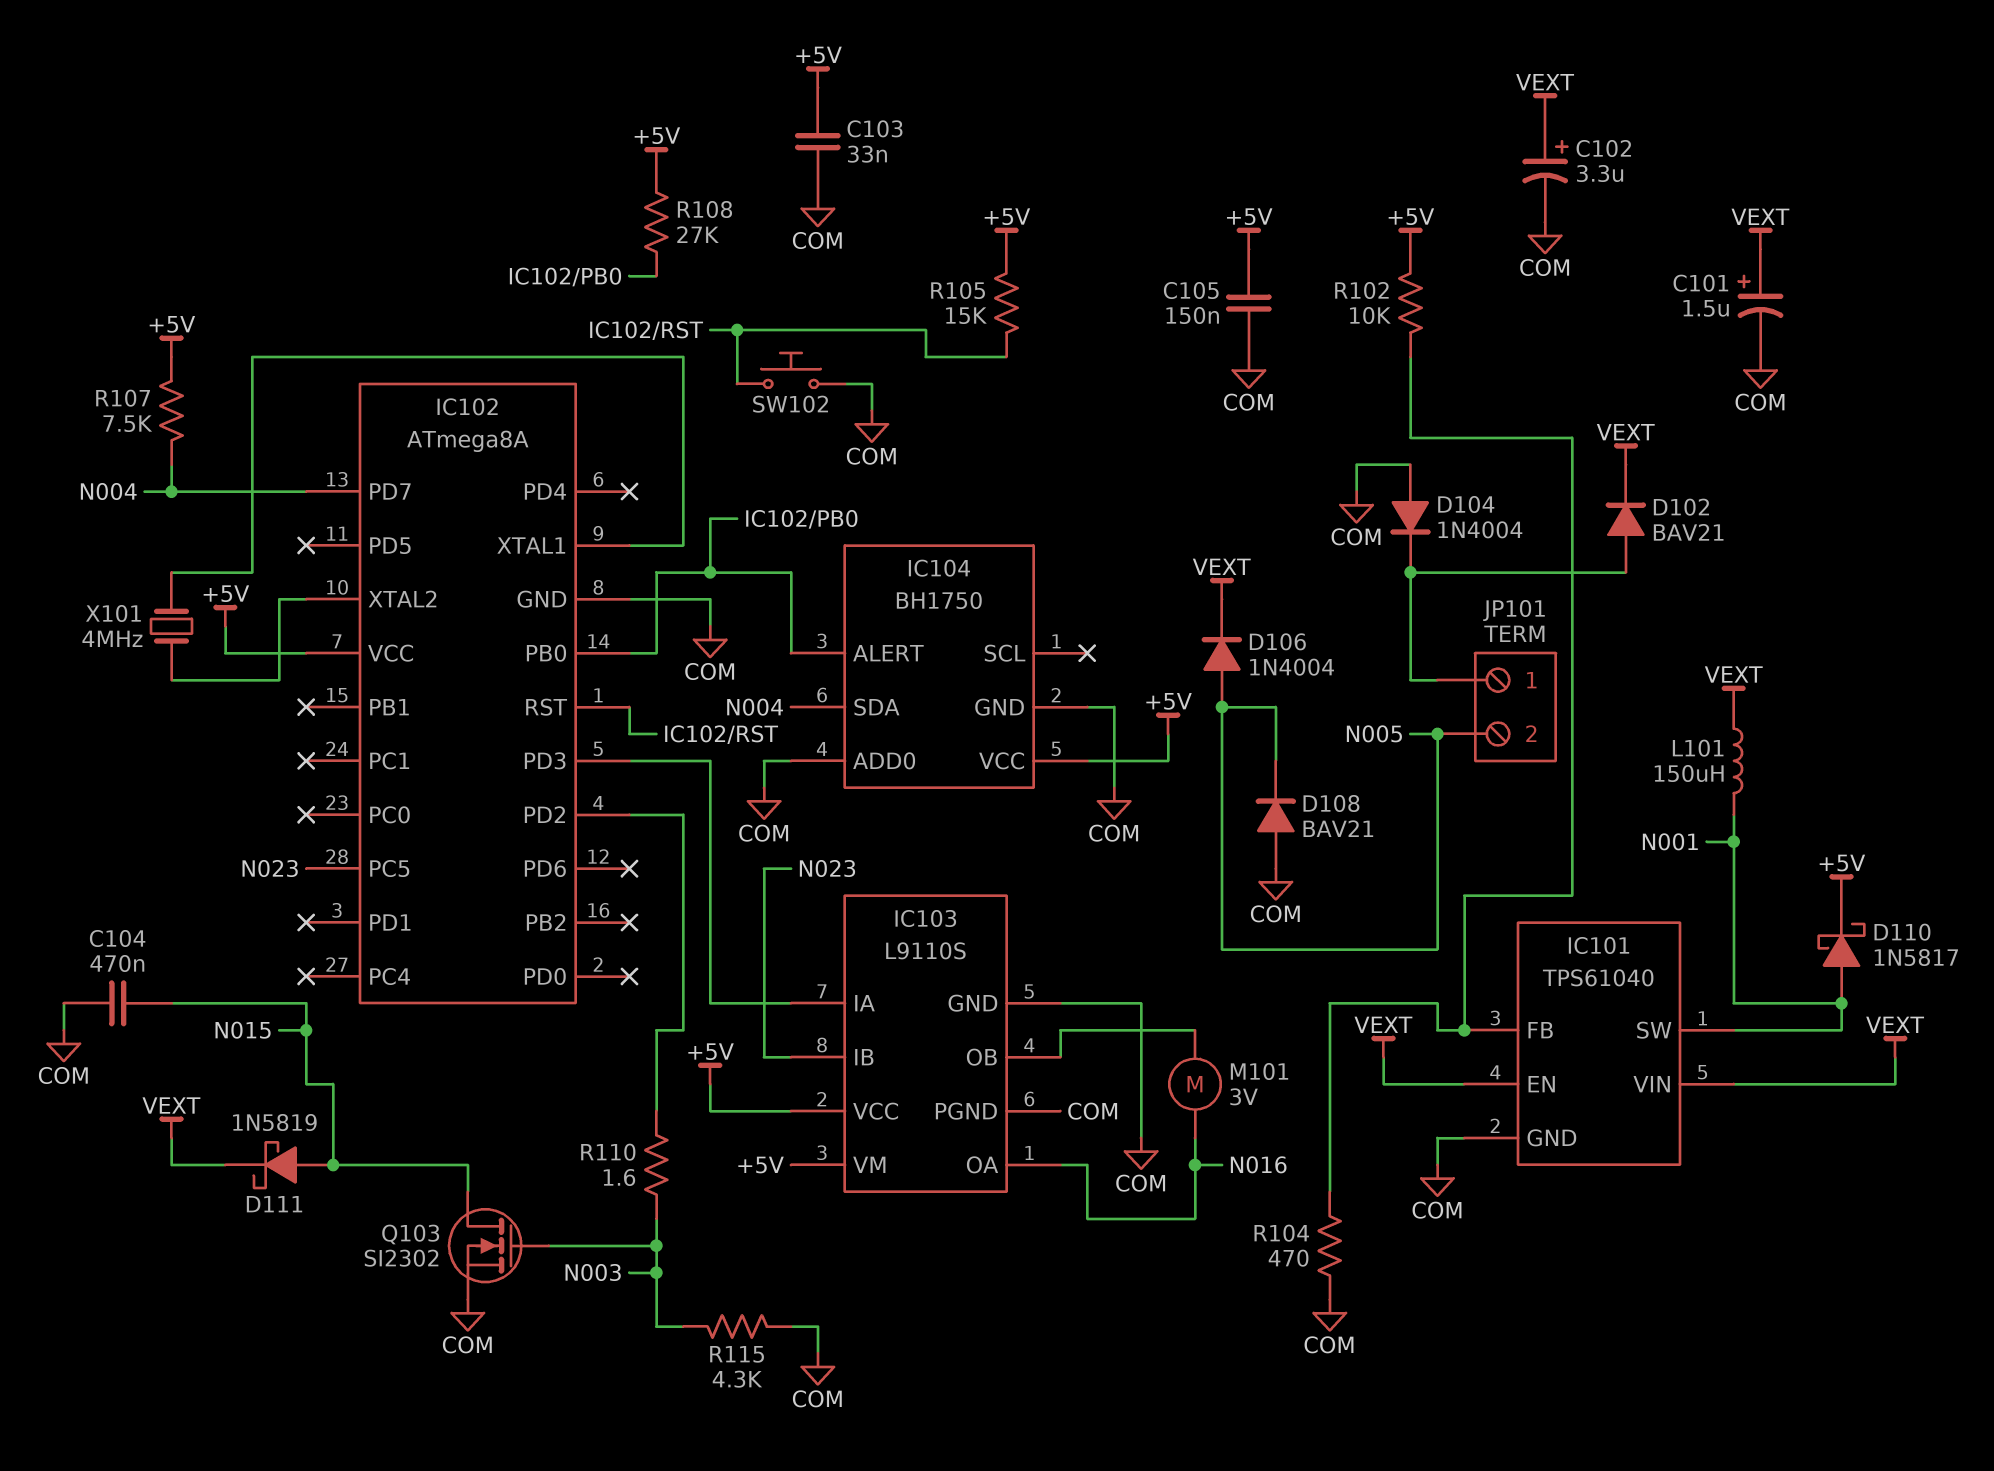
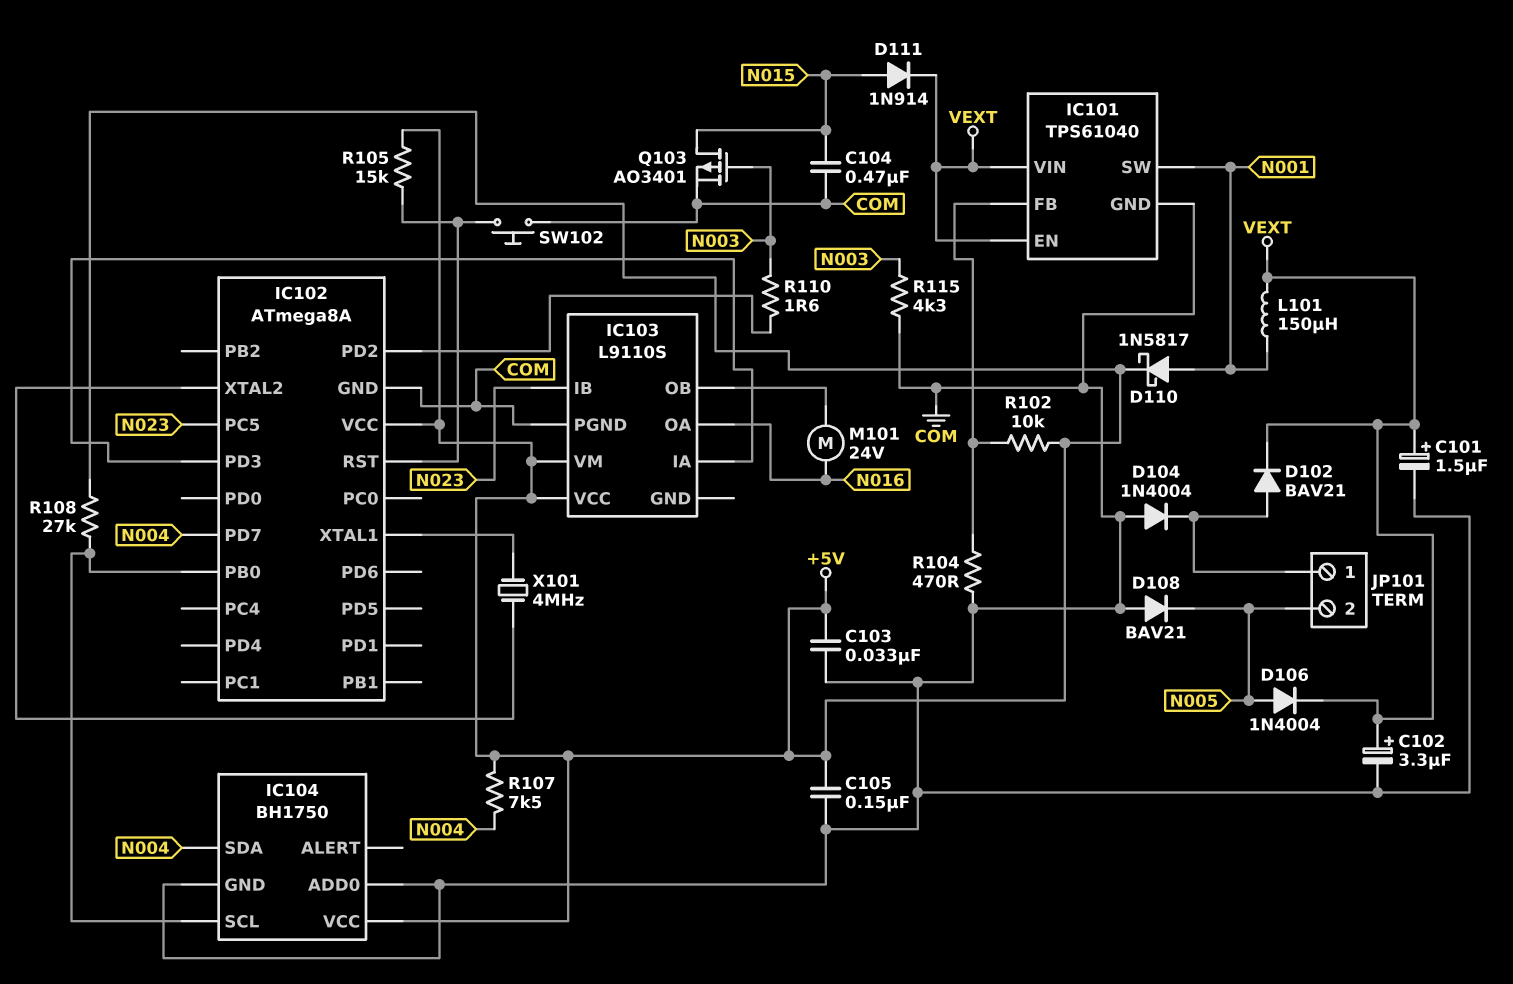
D111: schottky 1N5819 (A N015, K VEXT) -> diode 1N914 (A N015, K VEXT)
IC103 pin GND: COM -> none
IC104 pin ALERT: IC102/PB0 -> none
IC104 pin SCL: none -> IC102/PB0
M101: motor 3V (IC103/OB, N016) -> motor 24V (IC103/OB, N016)
Q103: NMOS SI2302 (G N003, D N015, S COM) -> PMOS AO3401 (G N003, D N015, S COM)

